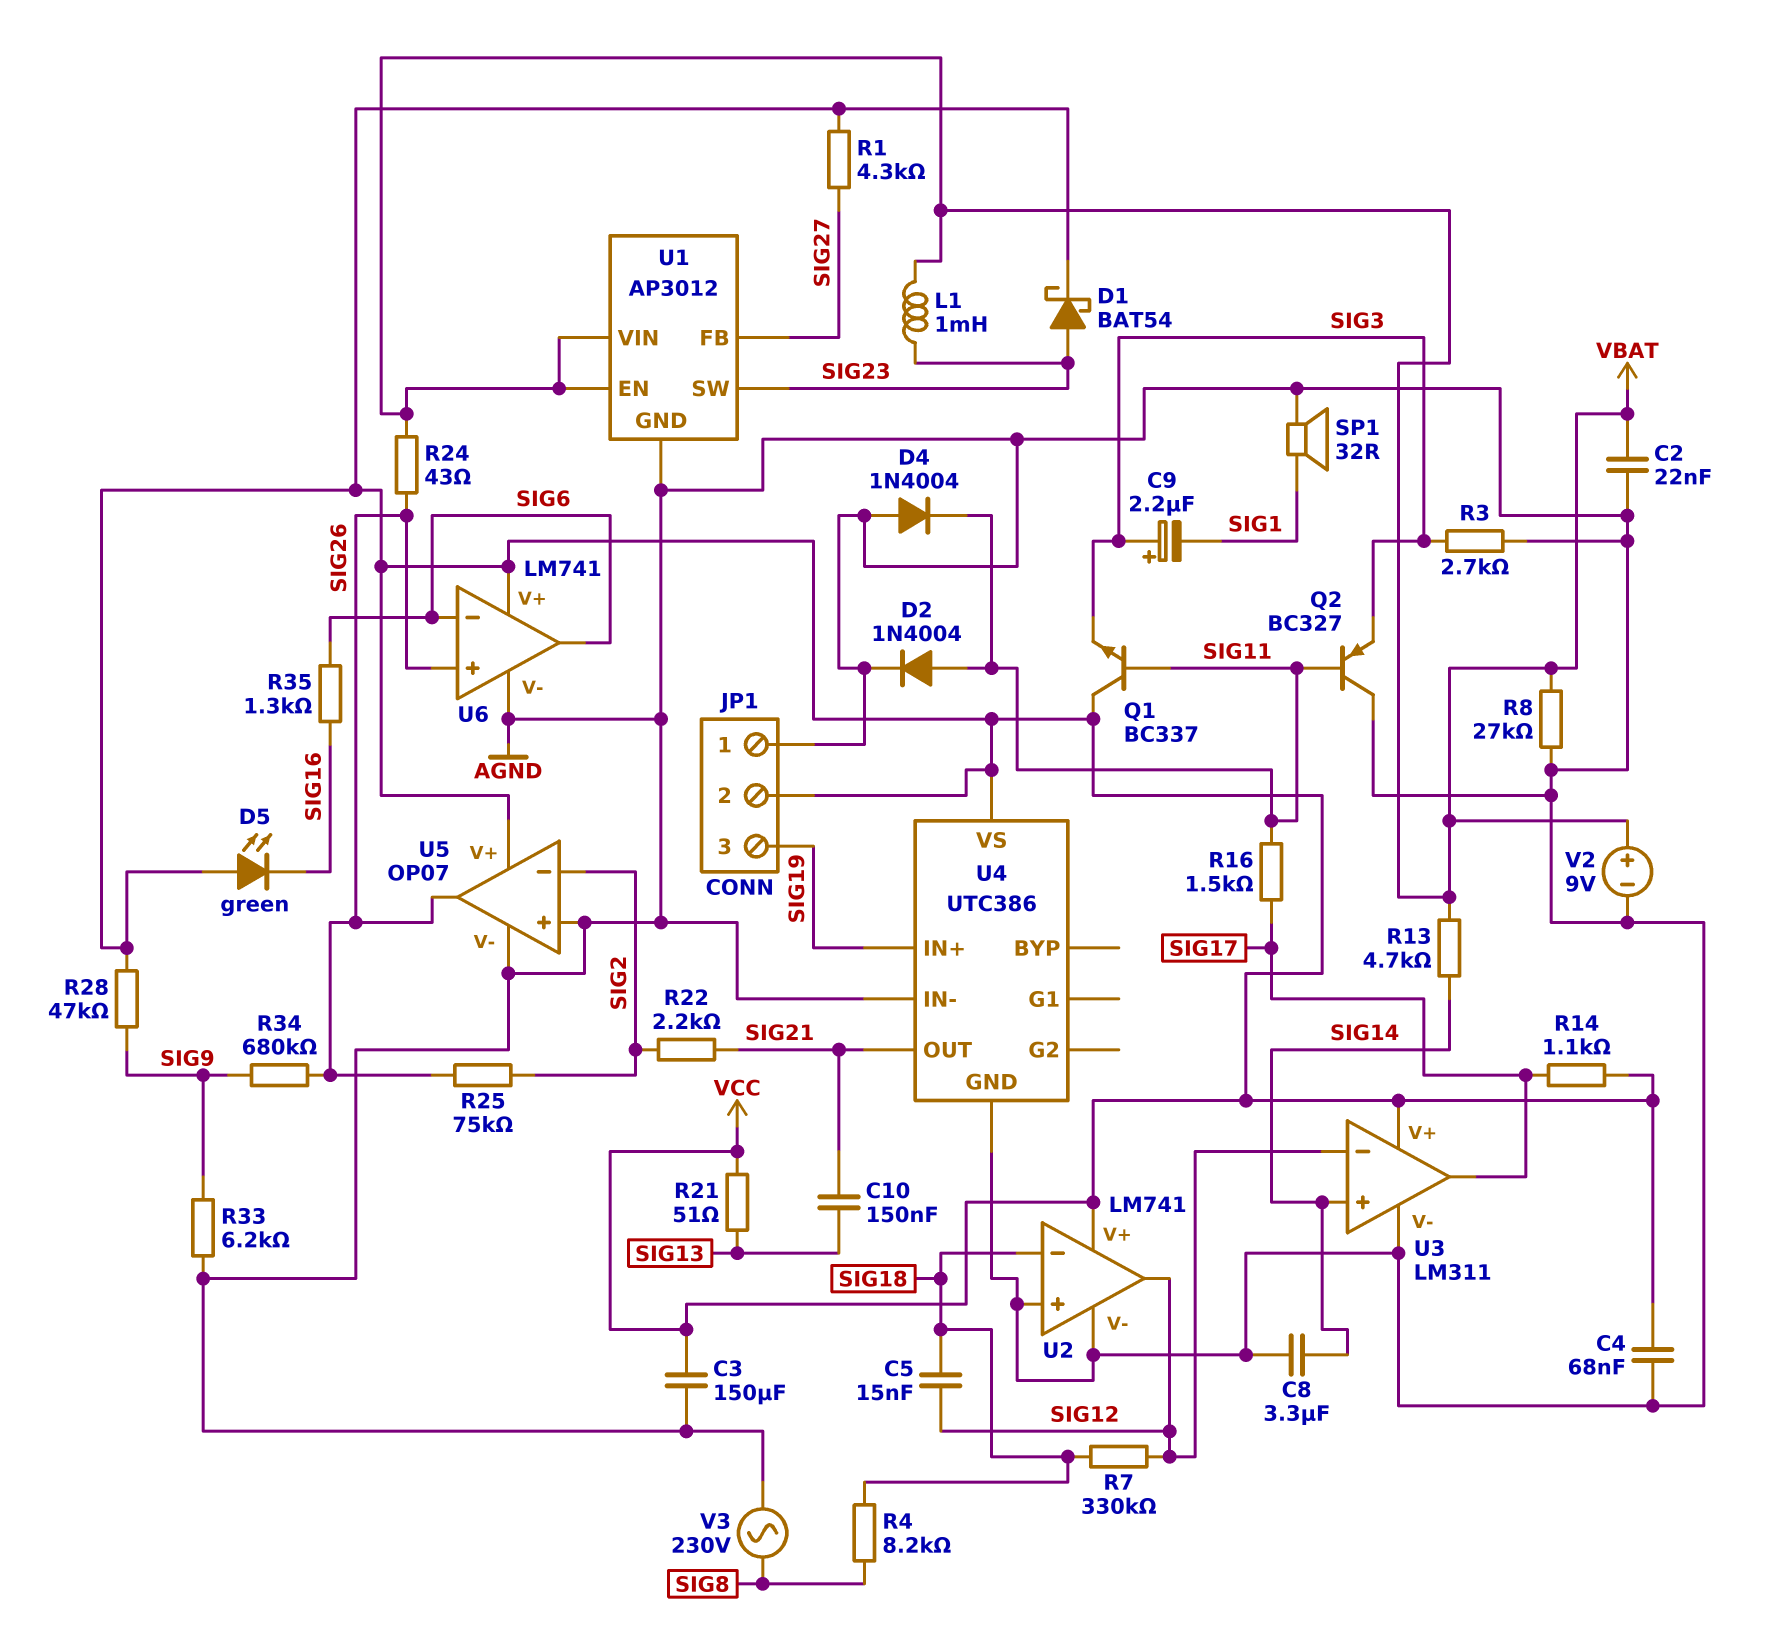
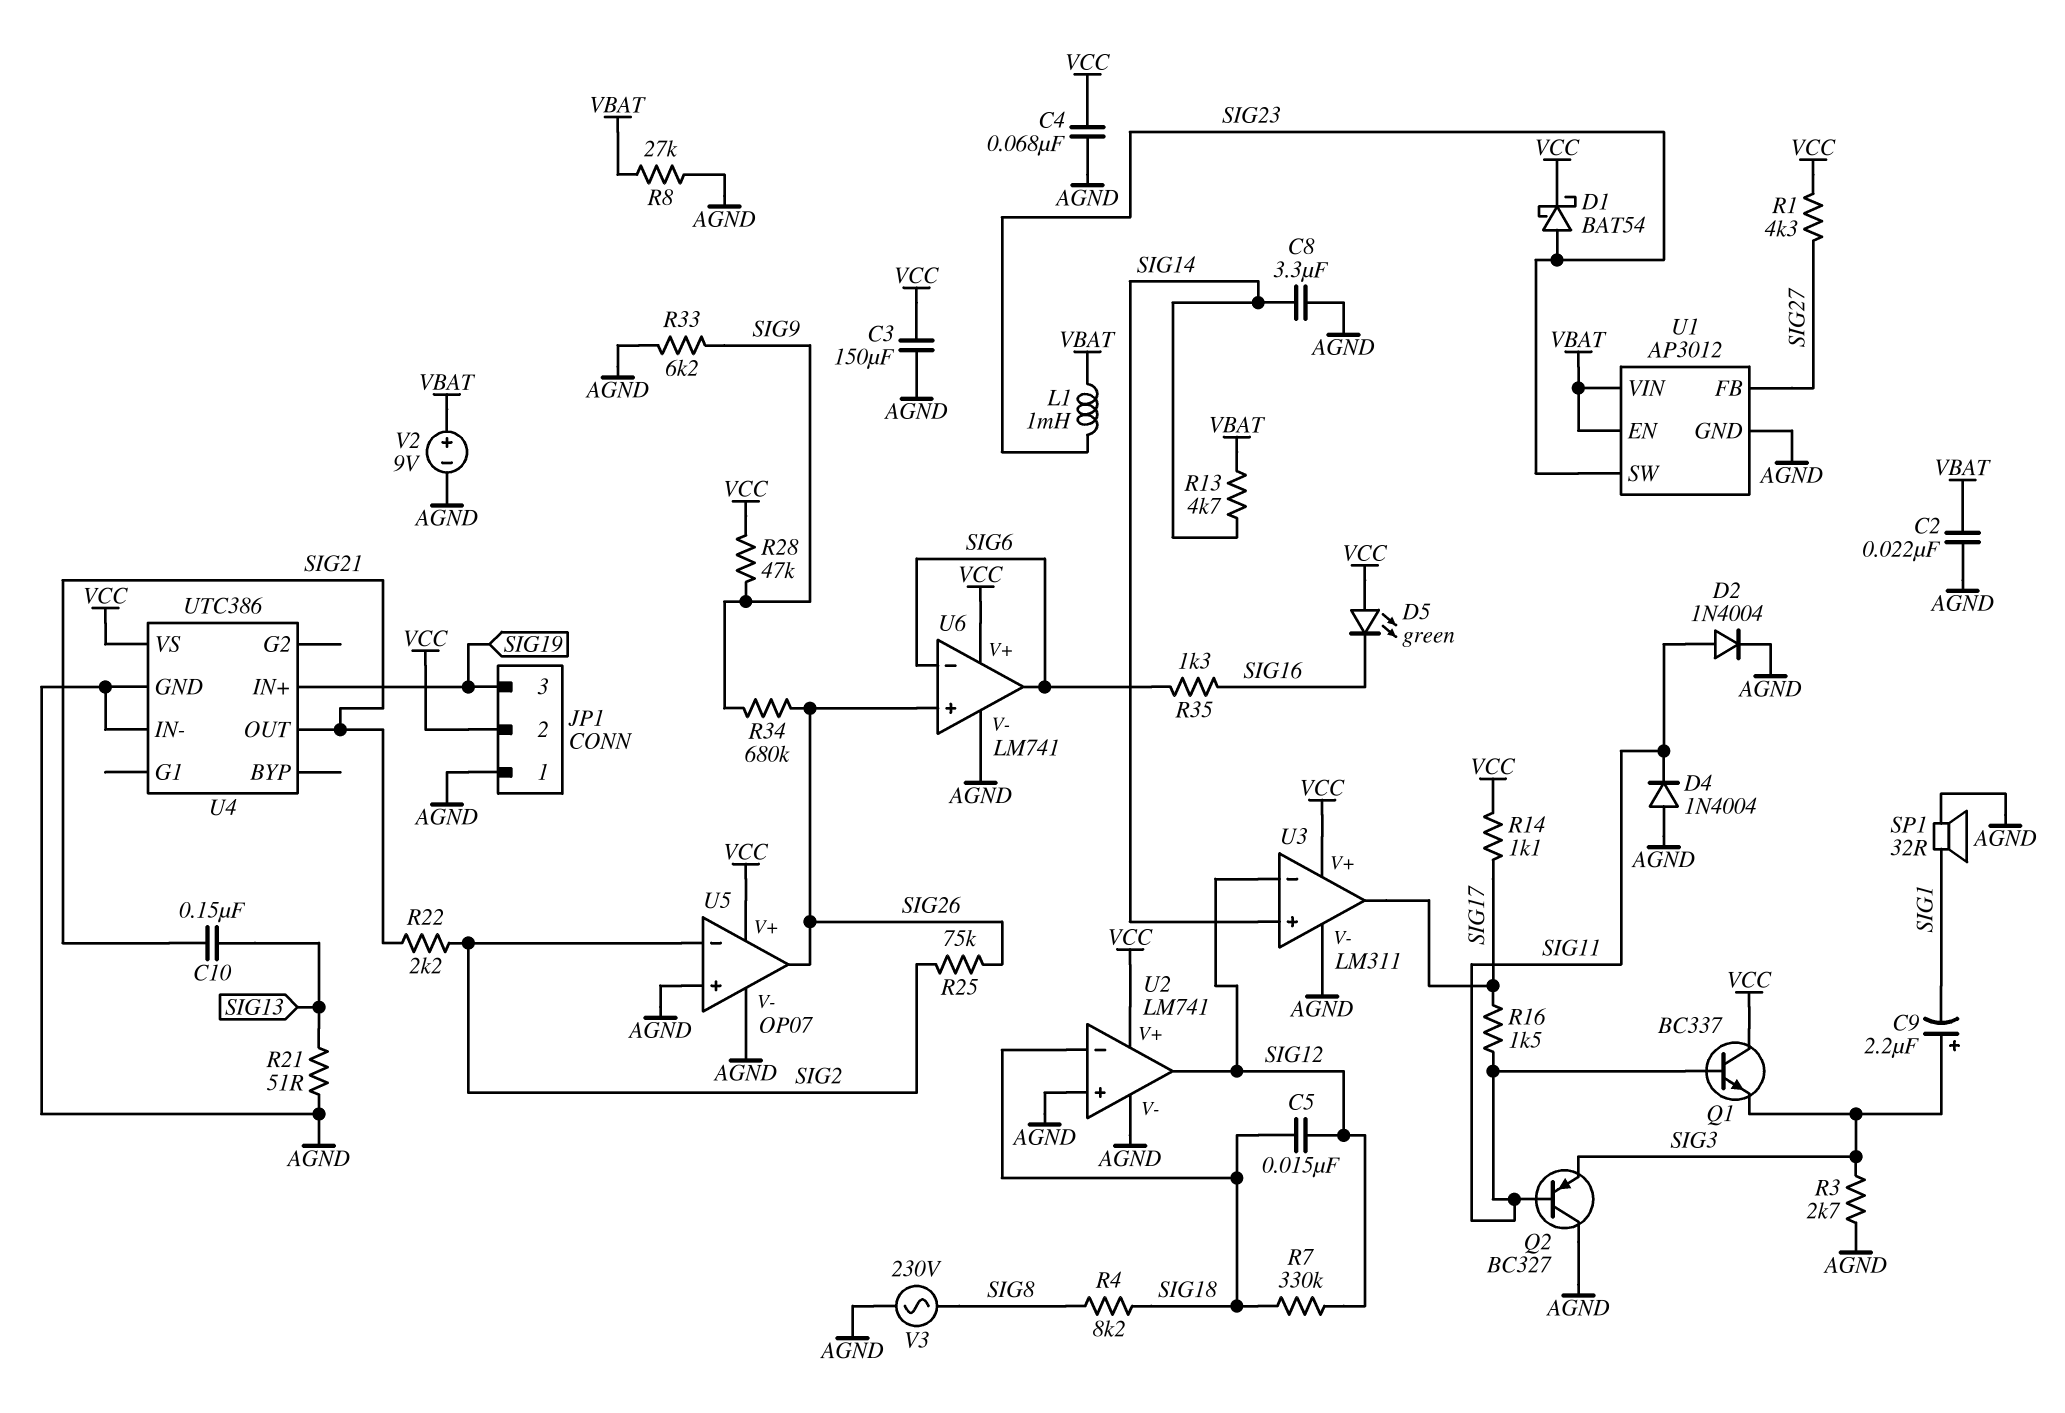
R21: 51 (SIG13, VCC) -> 51 (AGND, SIG13)
R24: 43 (SIG26, VBAT) -> none

